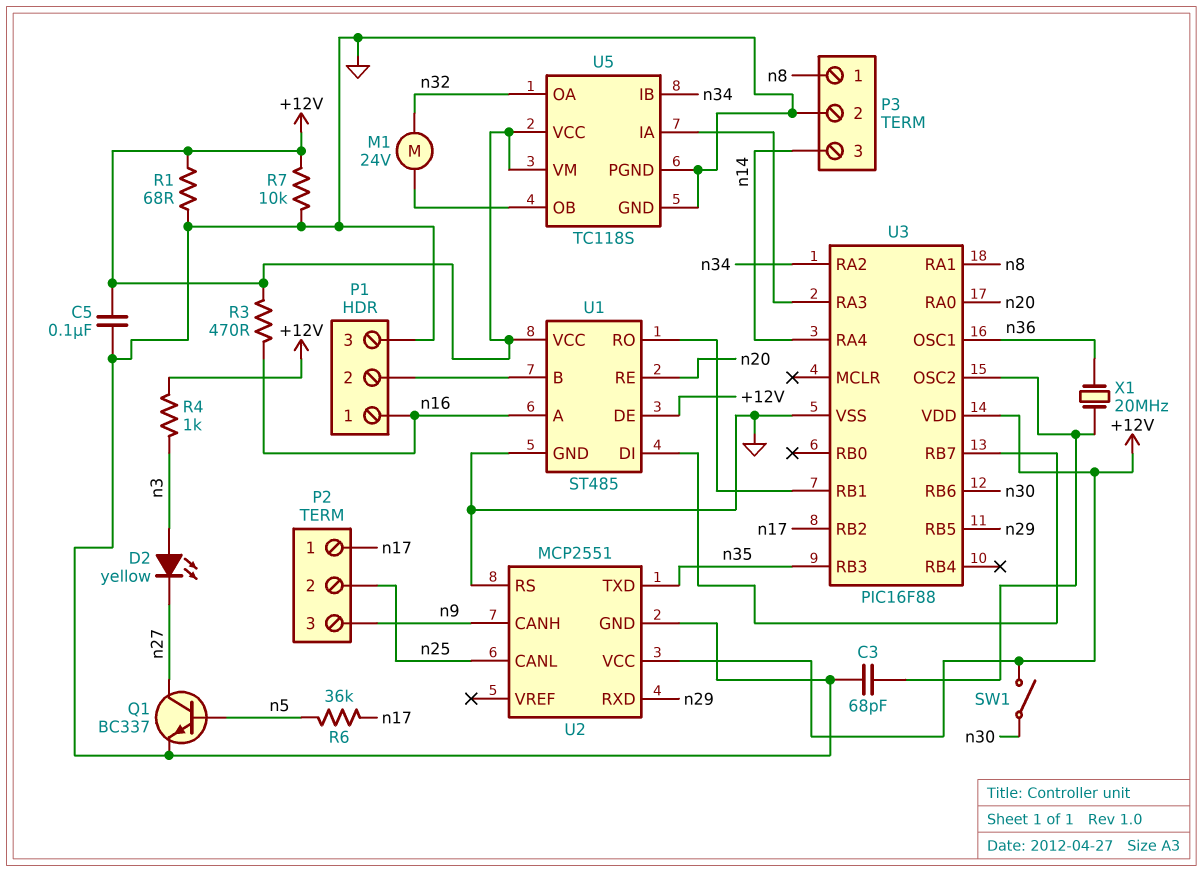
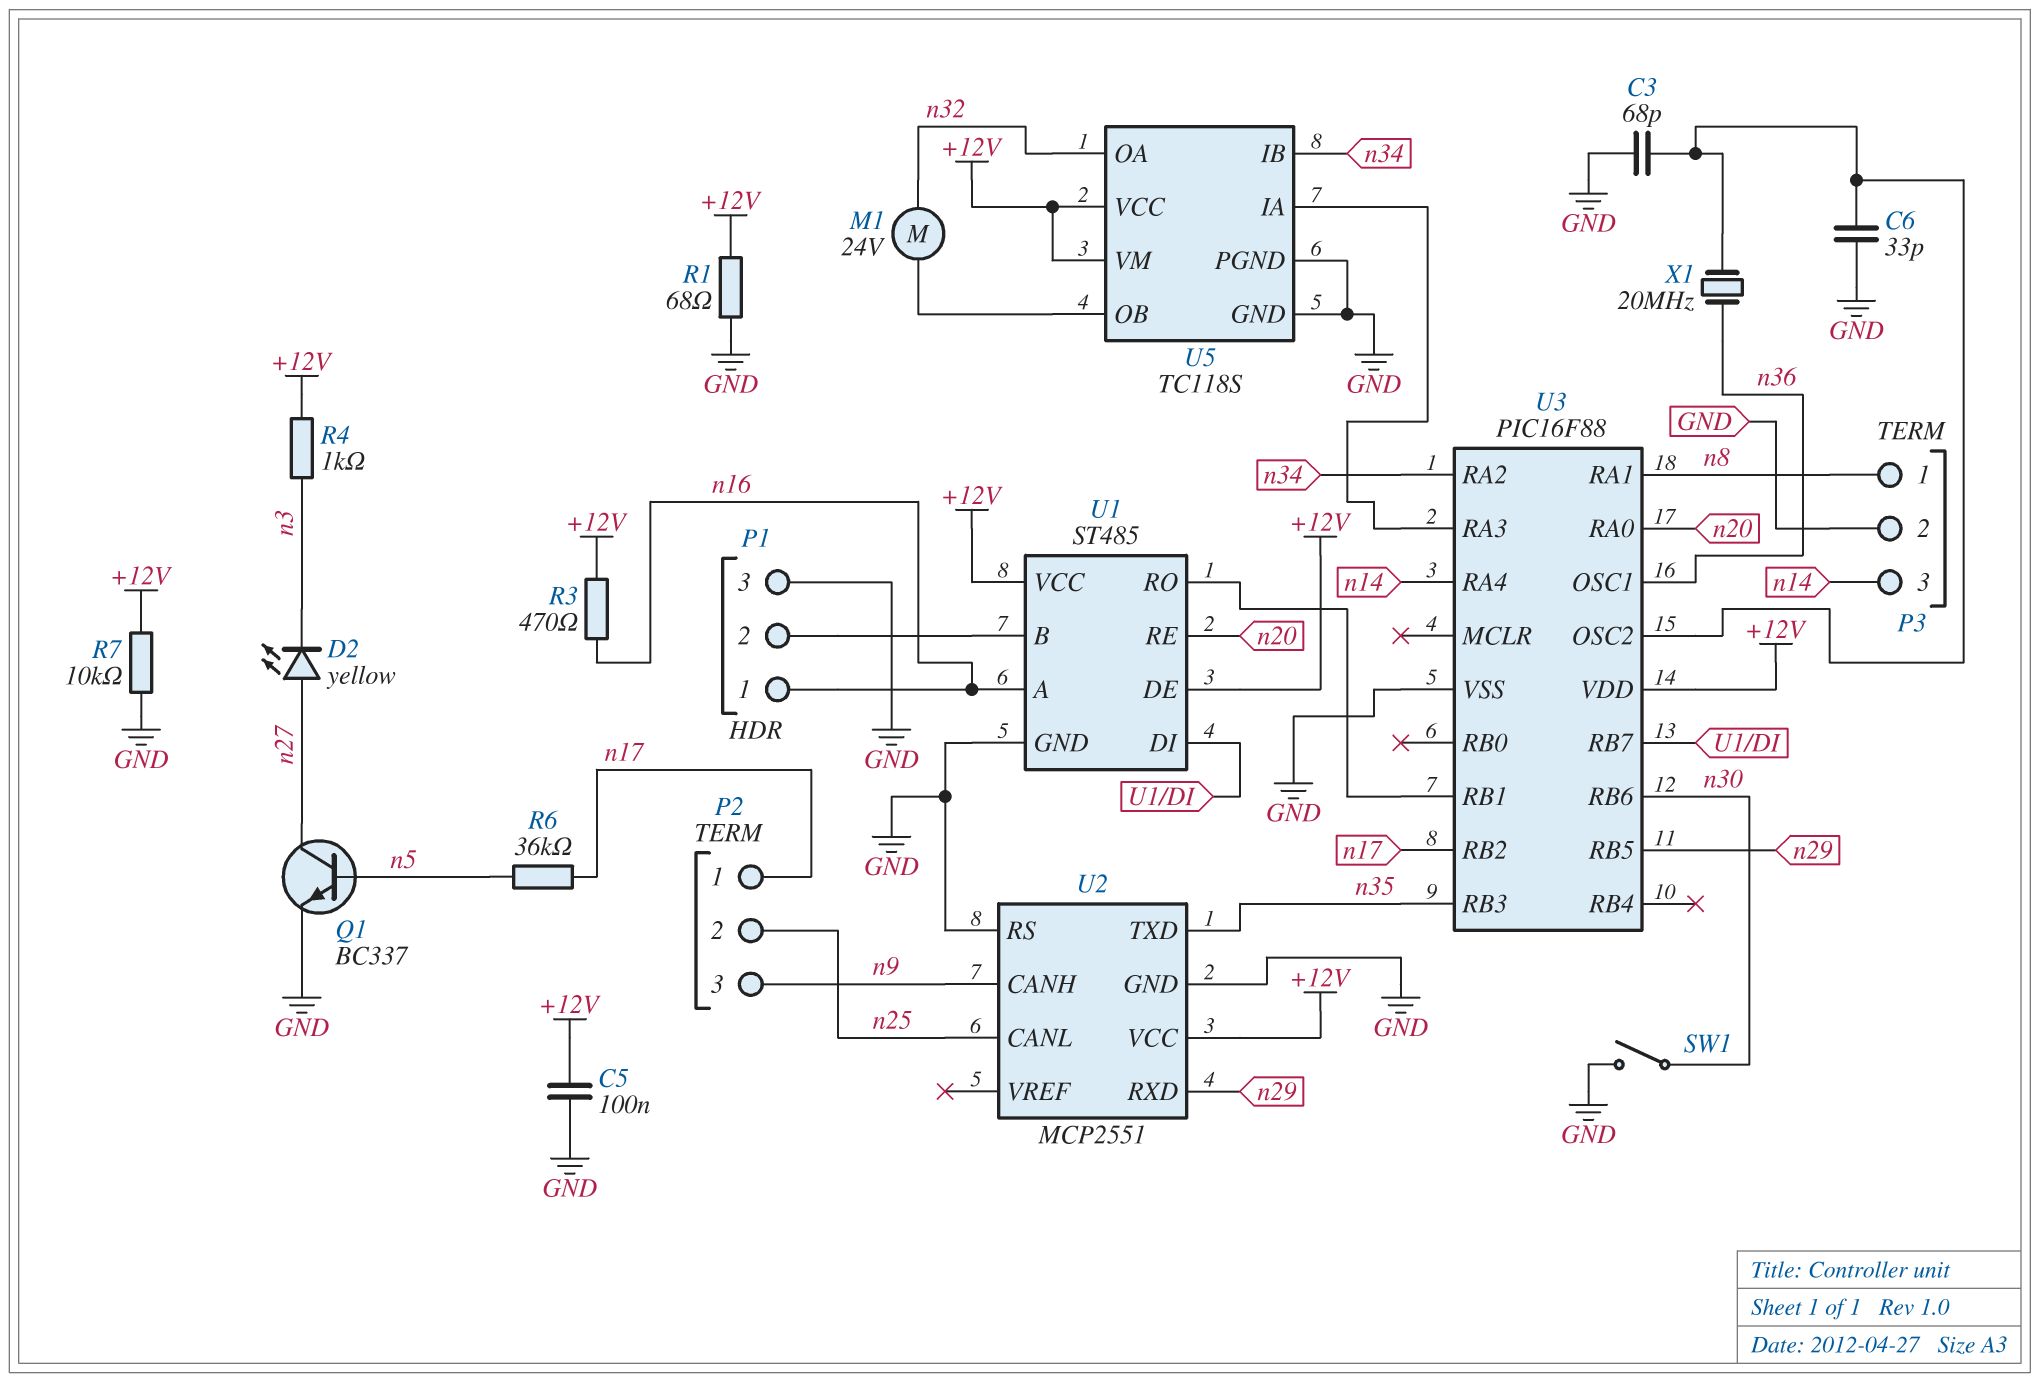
C6: none -> 33pF (GND, U3/OSC2)
D2: LED yellow (A n3, K n27) -> LED yellow (A n27, K n3)
SW1: switch (+12V, n30) -> switch (GND, n30)

